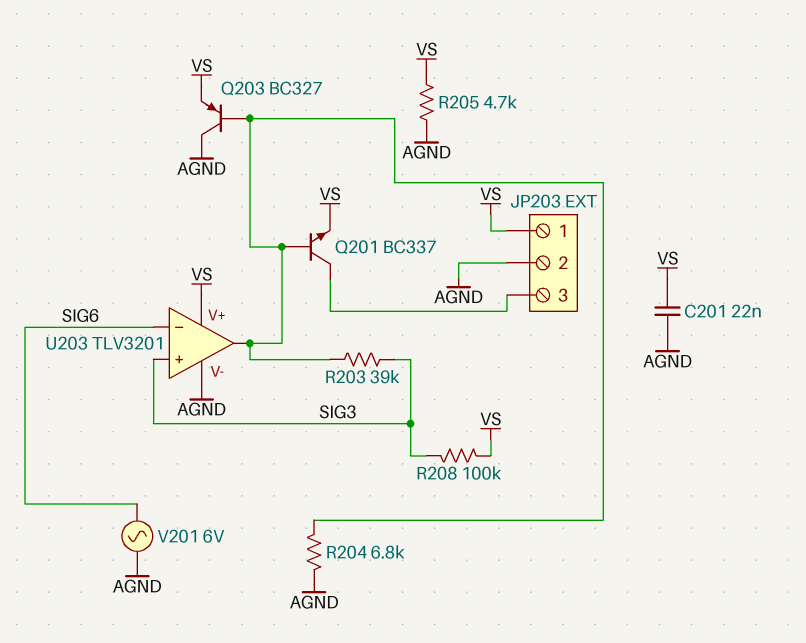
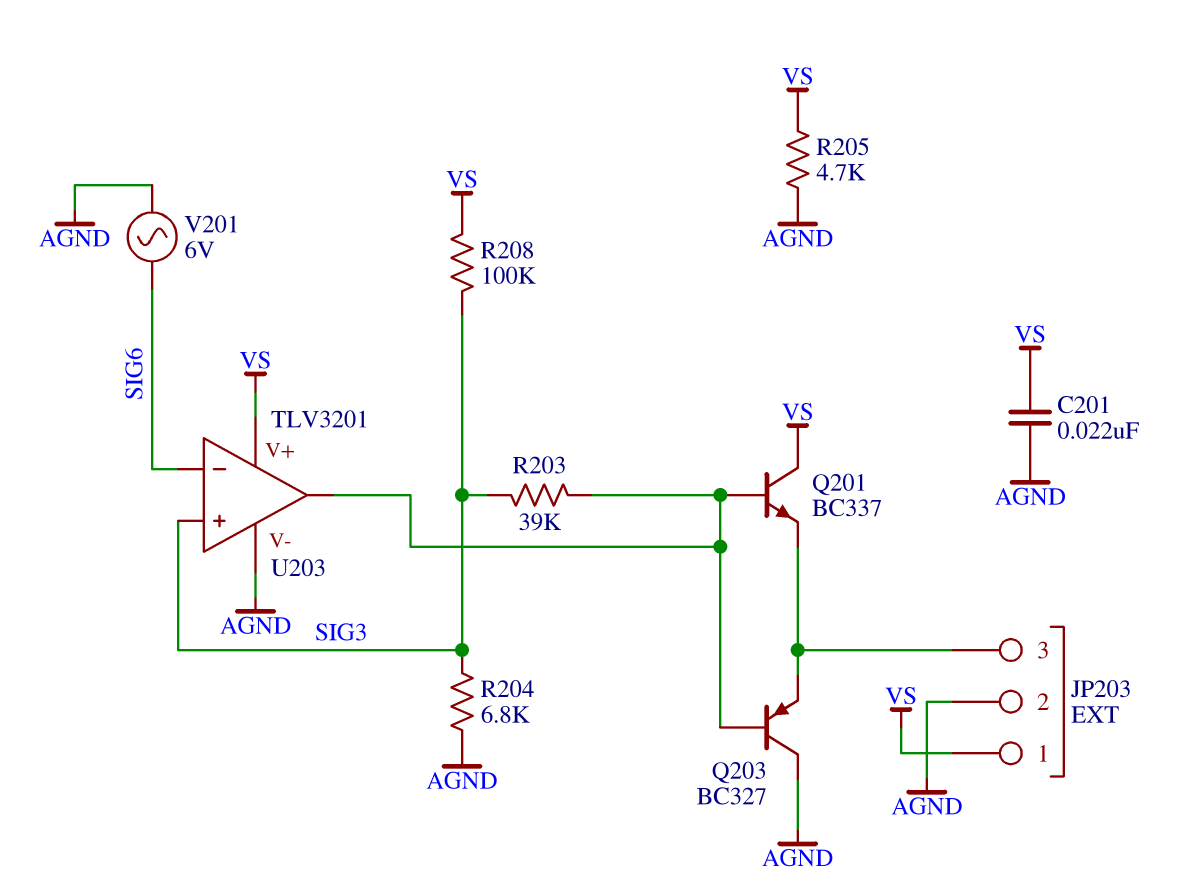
Q201: NPN BC337 (B U203/out, C JP203/3, E VS) -> NPN BC337 (B U203/out, C VS, E JP203/3)
Q203: PNP BC327 (B U203/out, C AGND, E VS) -> PNP BC327 (B U203/out, C AGND, E JP203/3)
R204: 6.8k (AGND, U203/out) -> 6.8k (AGND, SIG3)

